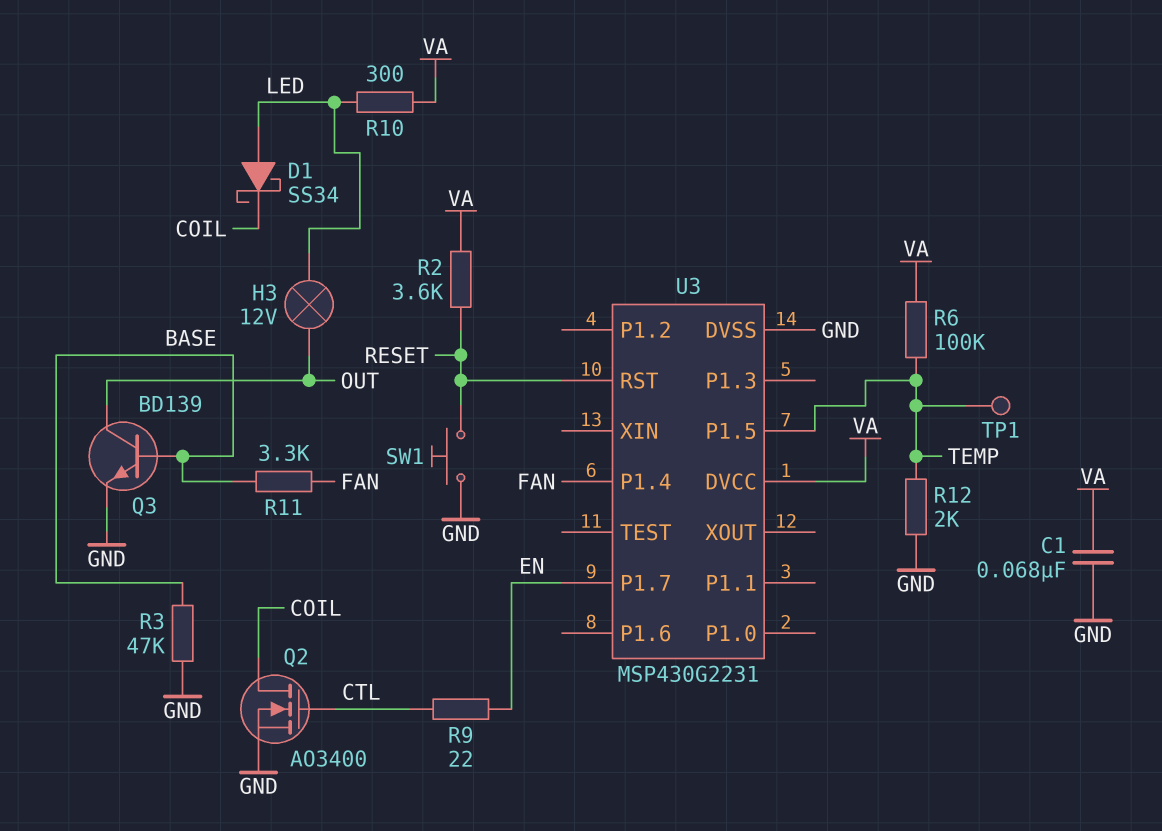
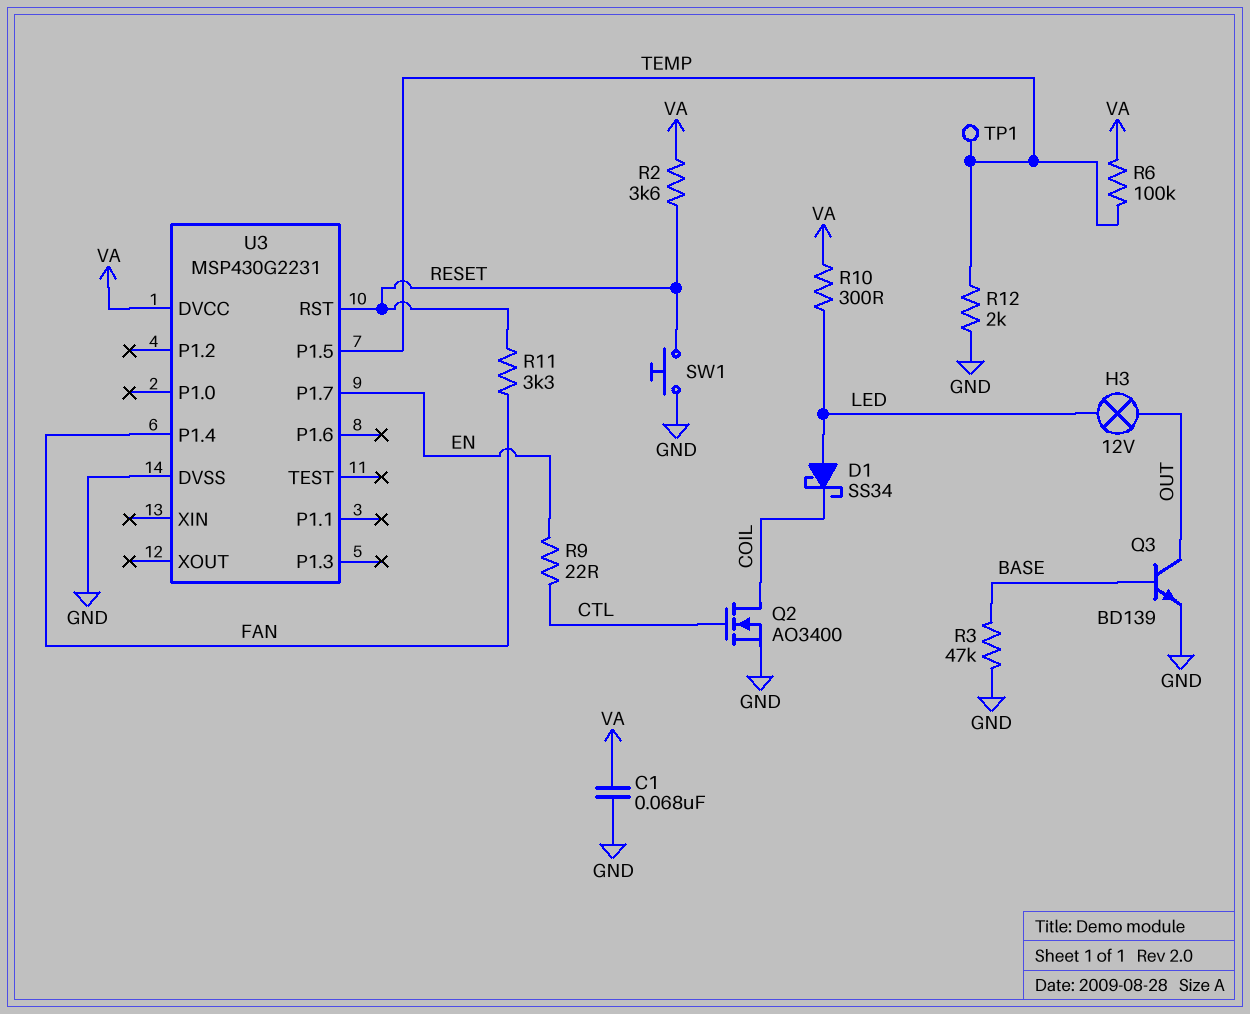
R11: 3.3k (BASE, FAN) -> 3.3k (FAN, RESET)

